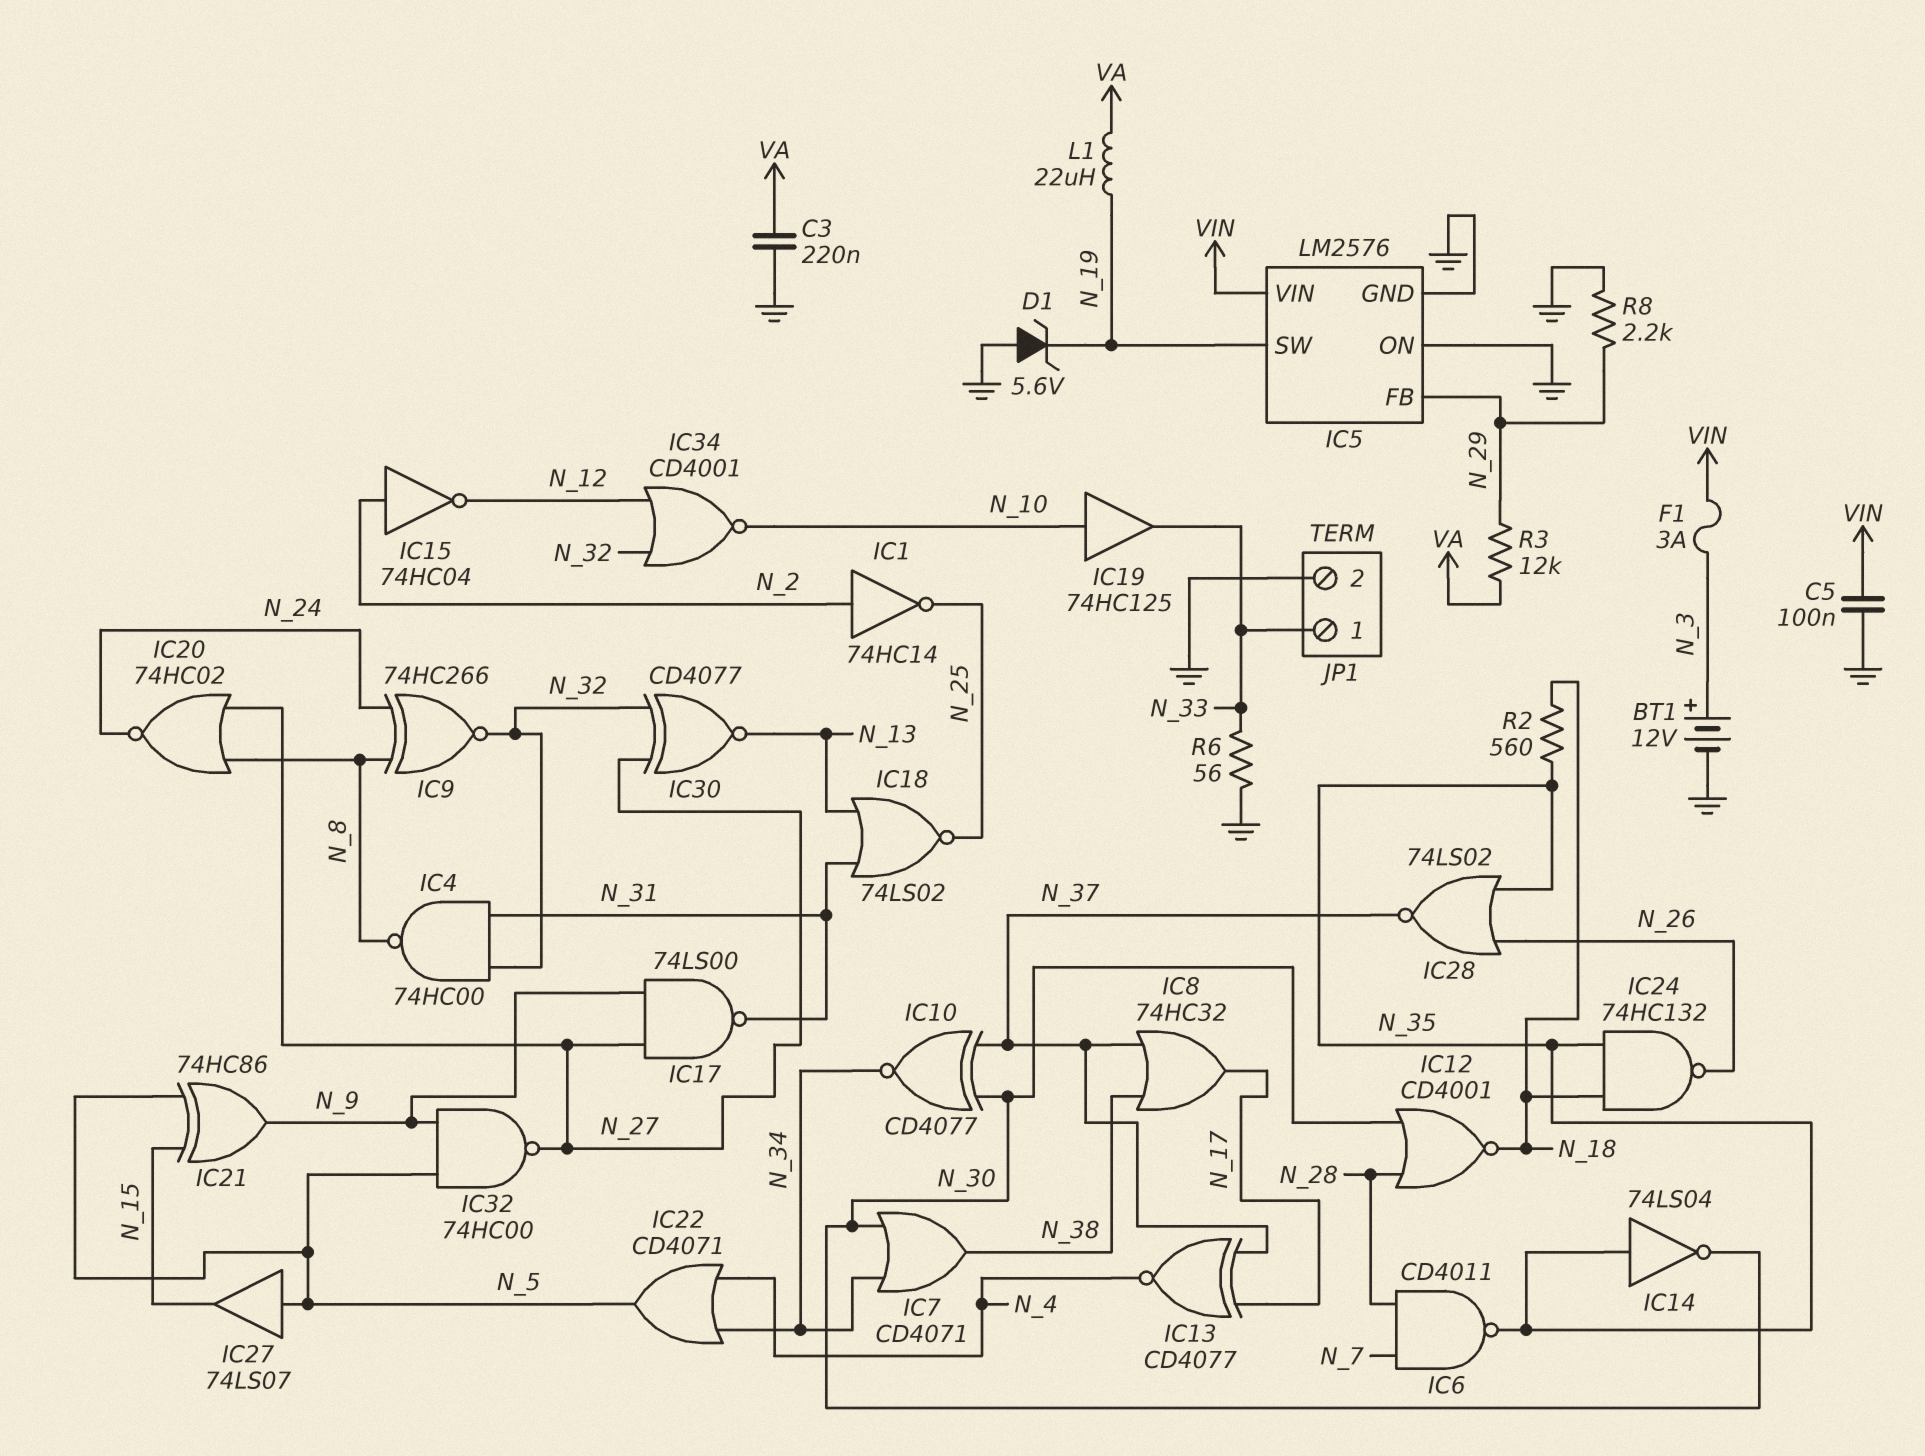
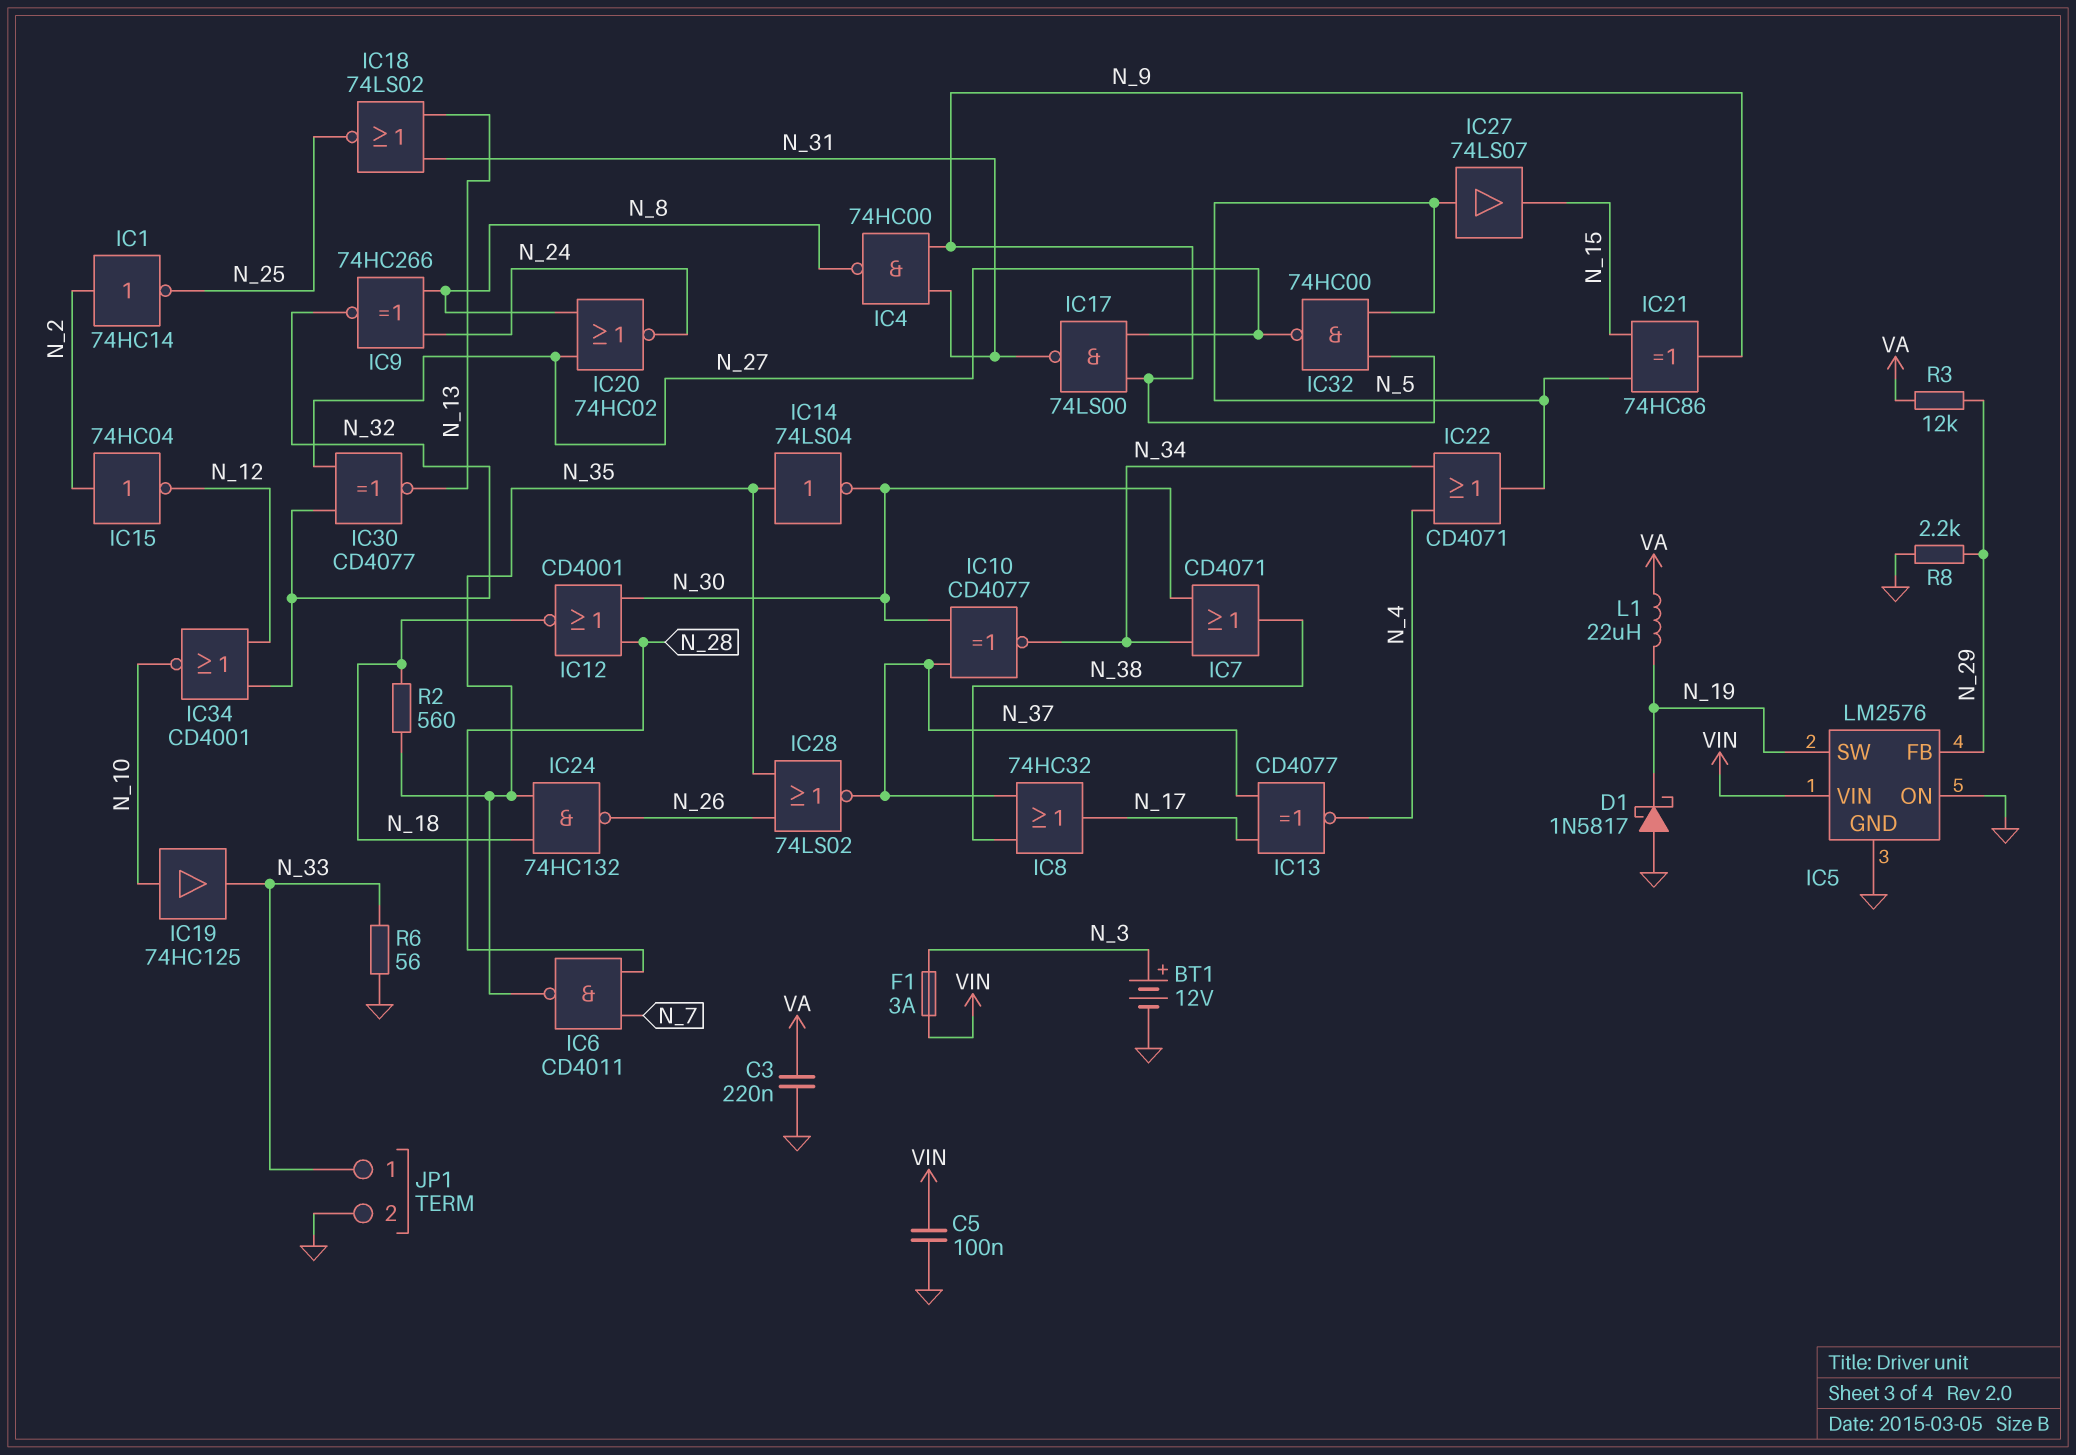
D1: zener 5.6V (A GND, K N_19) -> schottky 1N5817 (A GND, K N_19)
IC4: NAND 74HC00 (in N_31, in N_32, out N_8) -> NAND 74HC00 (in N_9, in N_31, out N_8)

